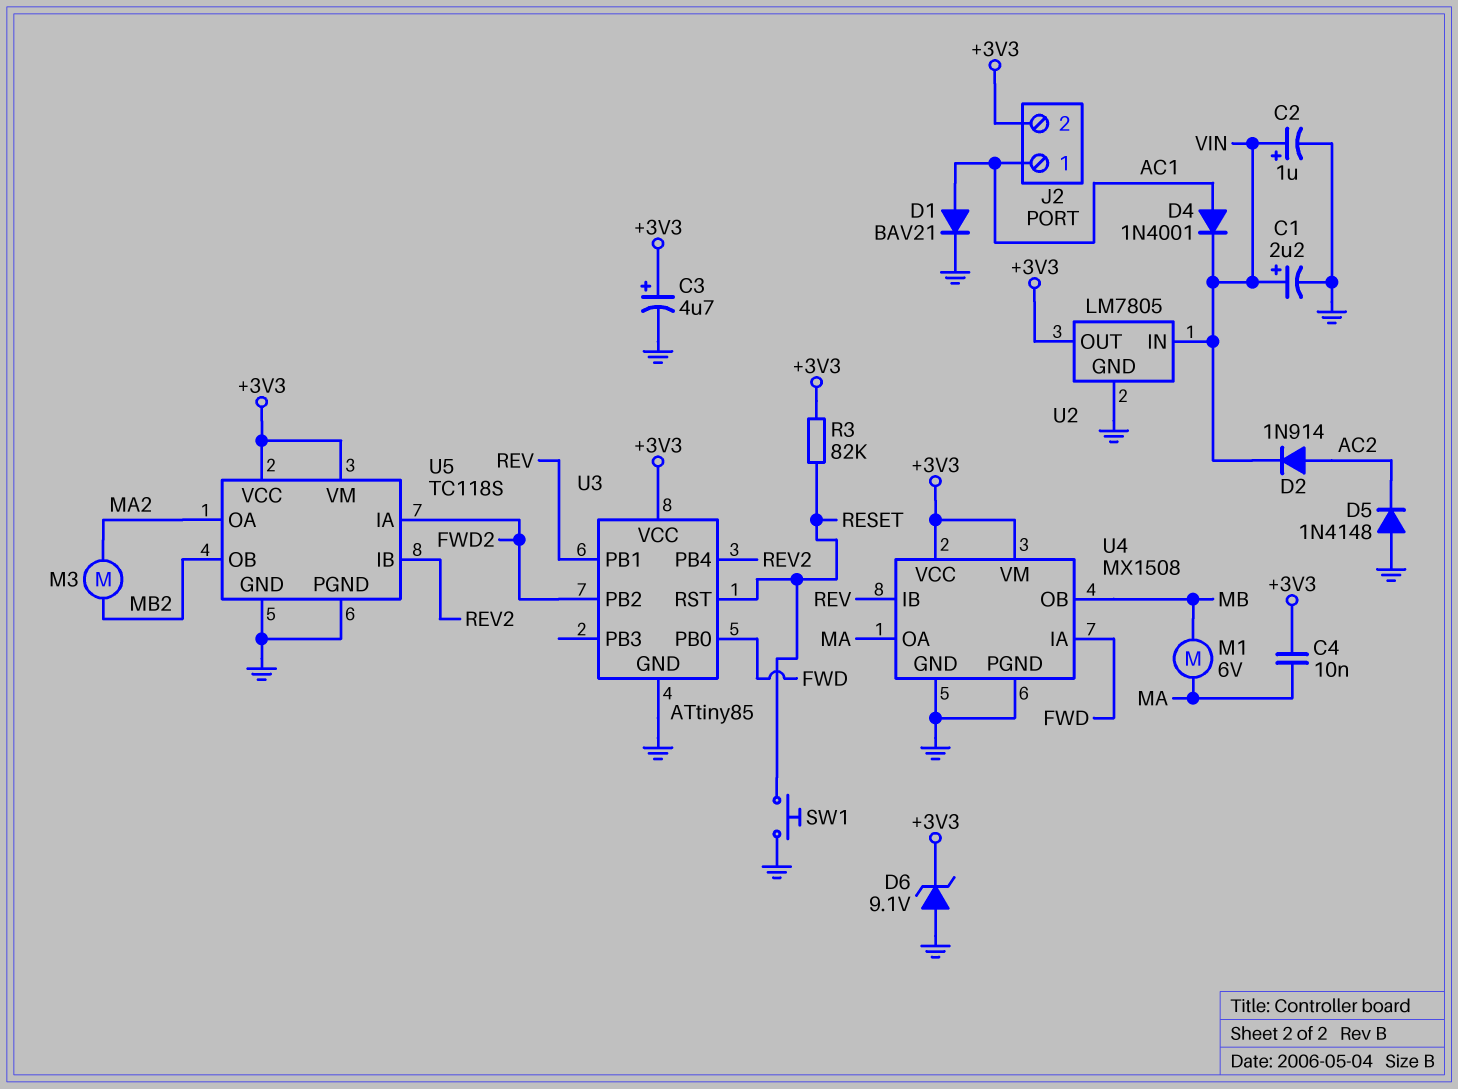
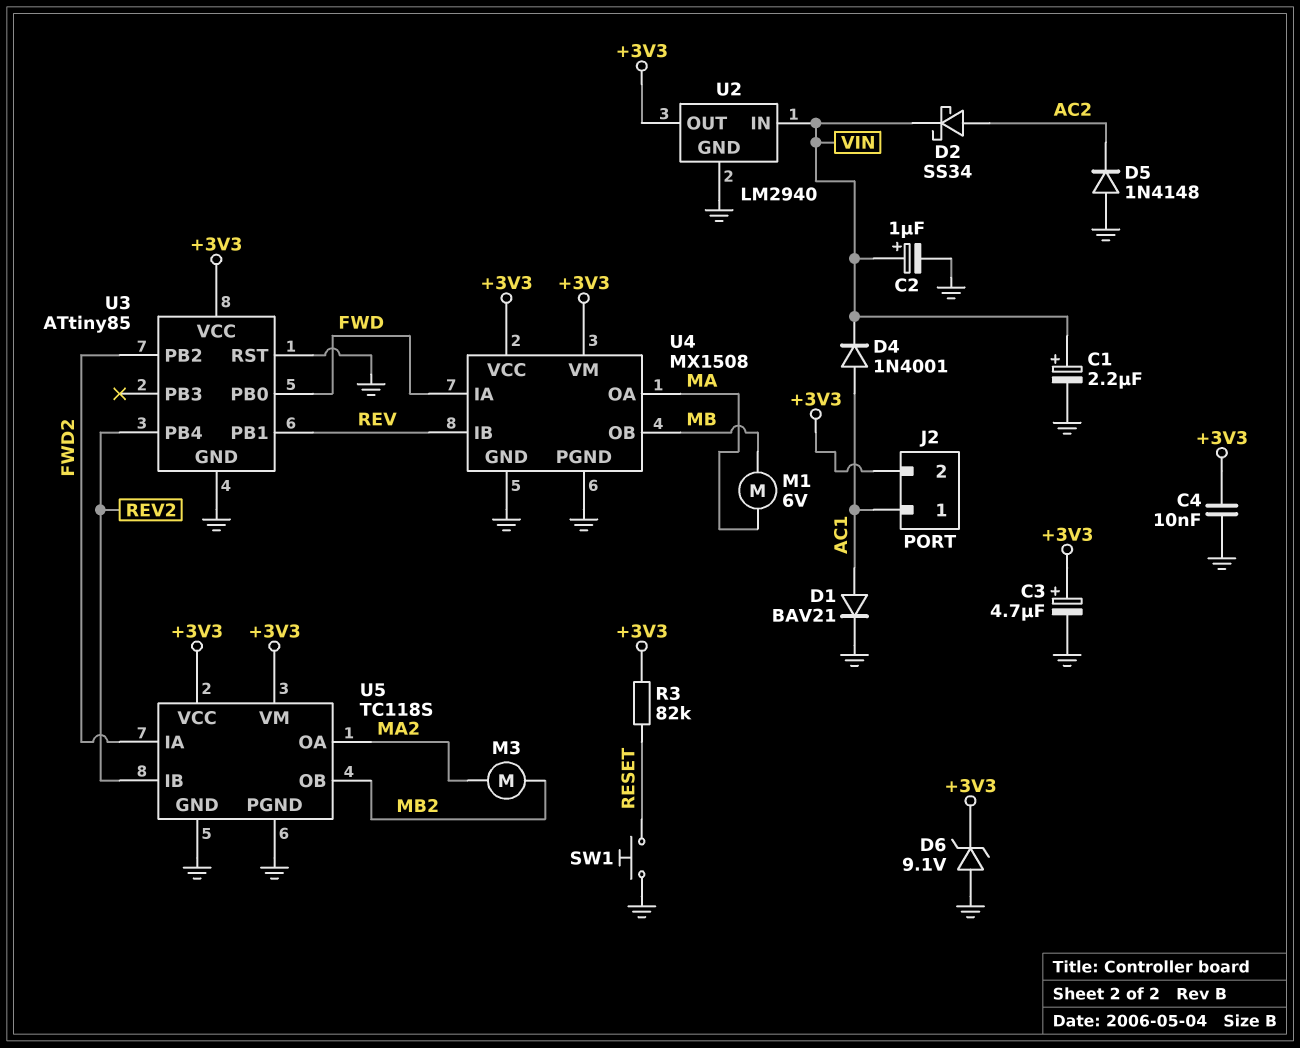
C4: 10nF (+3V3, MA) -> 10nF (+3V3, GND)
D2: diode 1N914 (A AC2, K VIN) -> schottky SS34 (A AC2, K VIN)
U2: LM7805 -> LM2940
U3 pin RST: RESET -> GND

